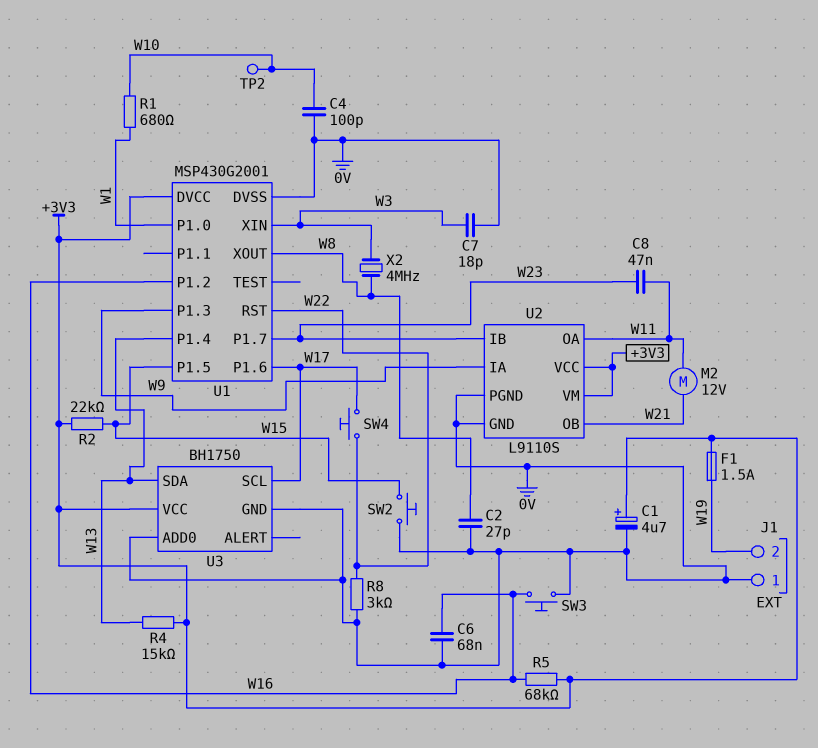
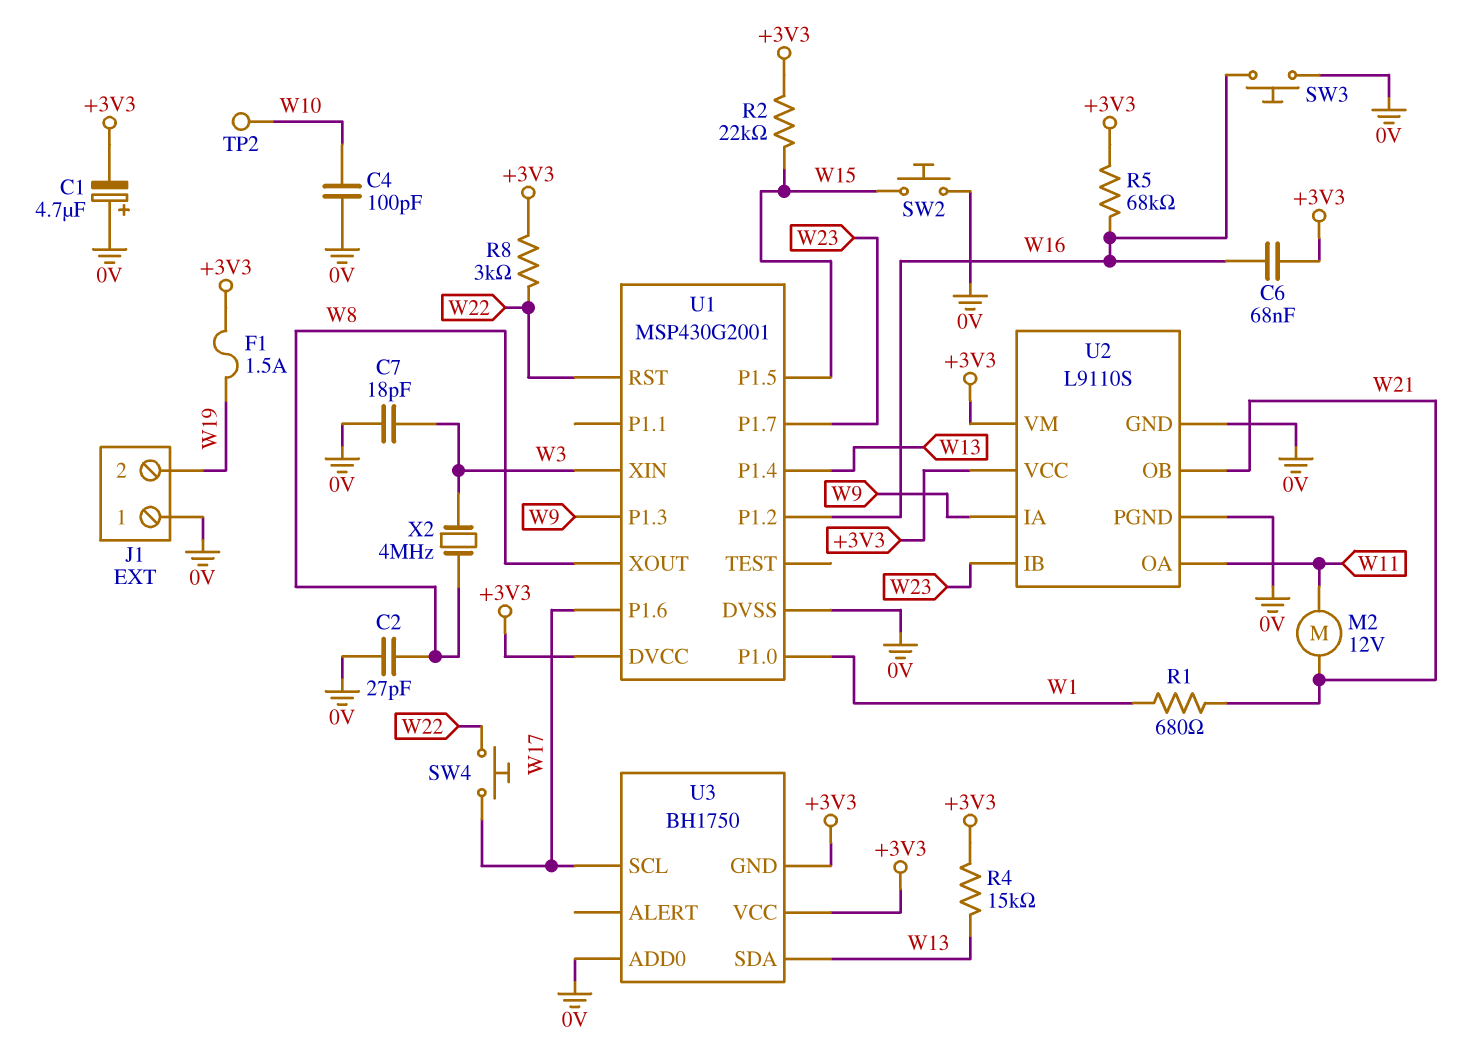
C1: 4.7uF (plus +3V3, minus 0V) -> 4.7uF (plus 0V, minus +3V3)
C6: 68nF (0V, W16) -> 68nF (+3V3, W16)
C8: 47nF (W11, W23) -> none
R1: 680 (W1, W10) -> 680 (W1, W21)
R8: 3k (0V, W22) -> 3k (+3V3, W22)
U3 pin GND: 0V -> +3V3

